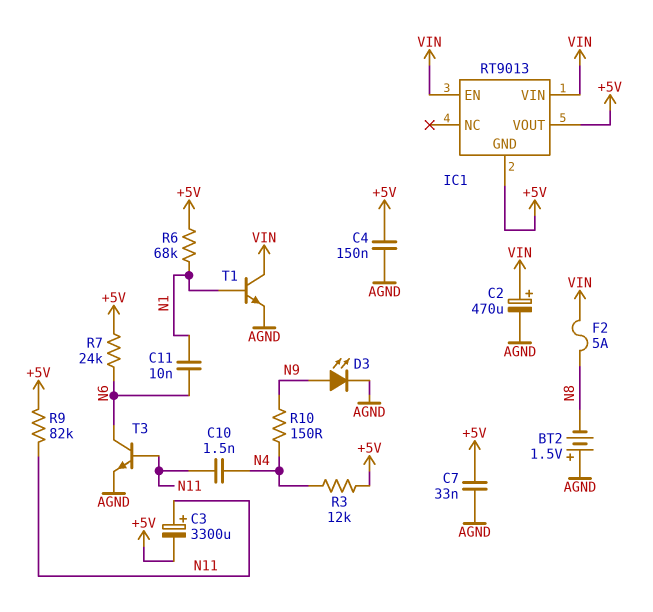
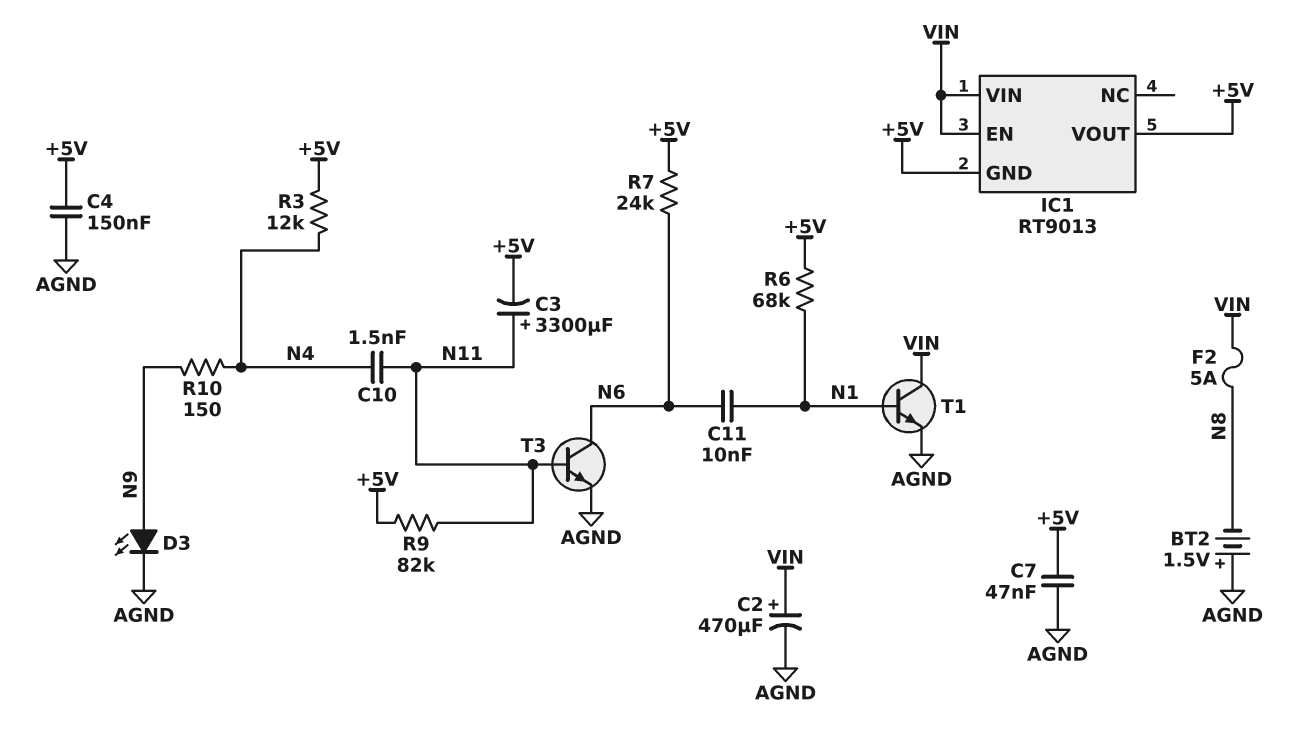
C7: 33nF (+5V, AGND) -> 47nF (+5V, AGND)

